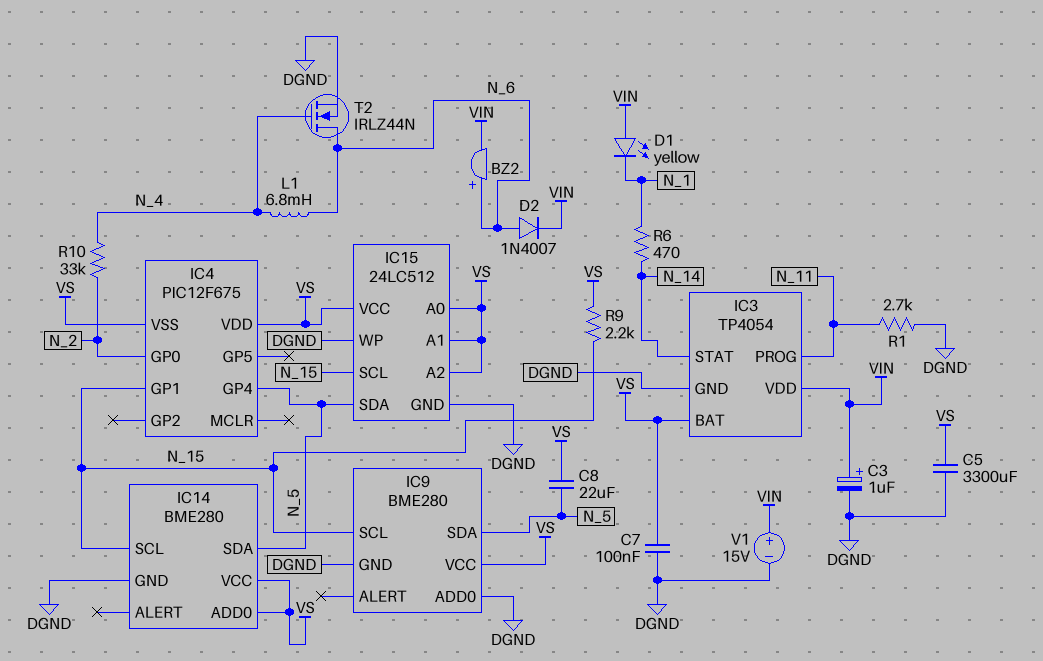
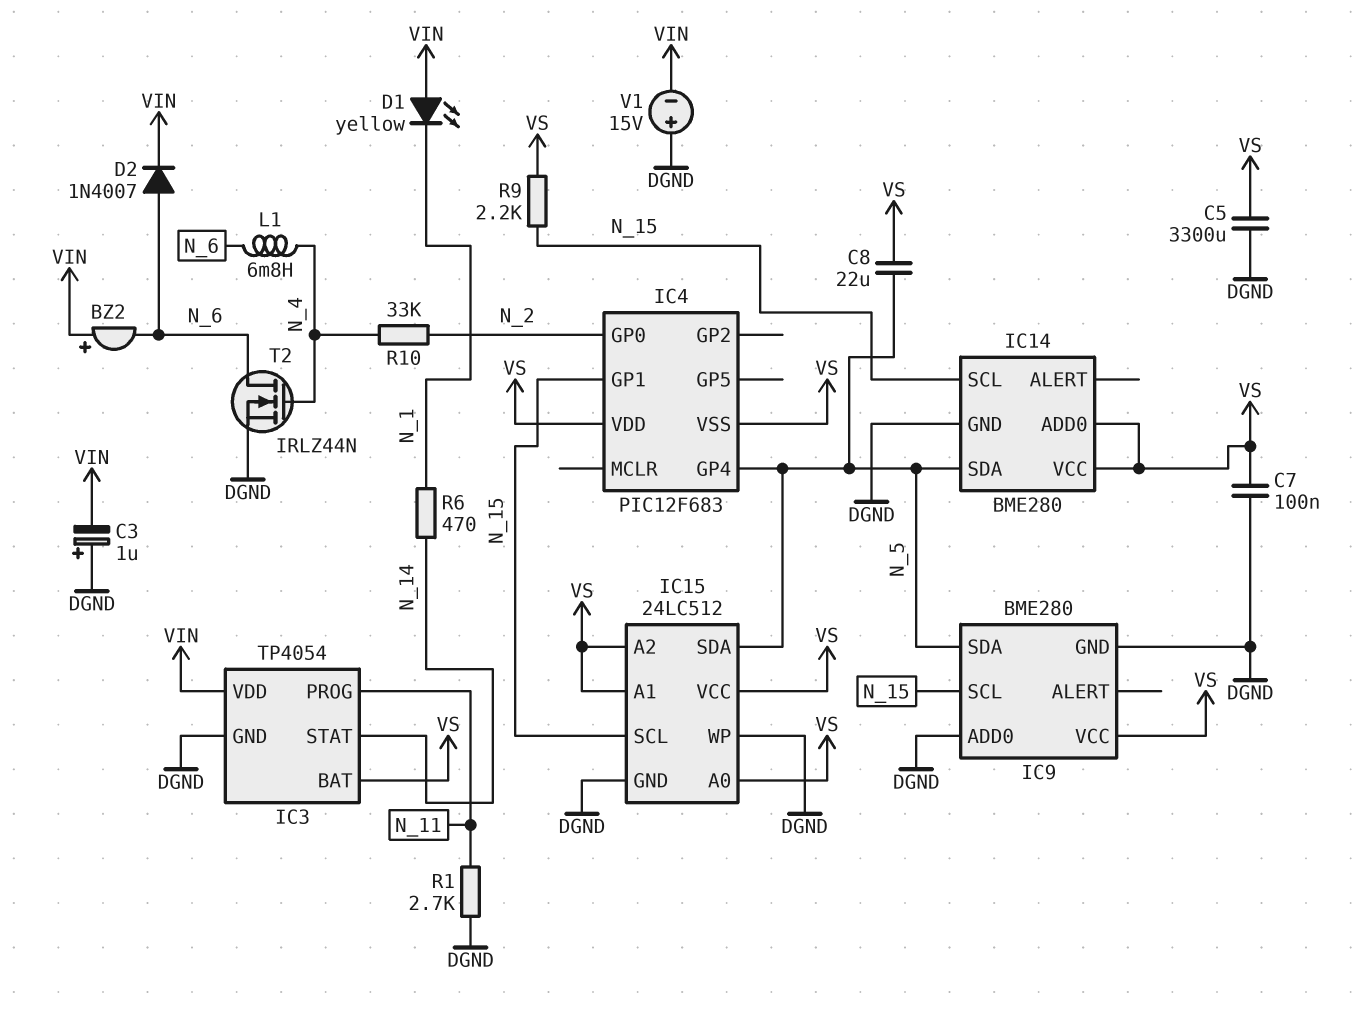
BZ2: buzzer (plus N_6, minus VIN) -> buzzer (plus VIN, minus N_6)
C3: 1uF (plus VIN, minus DGND) -> 1uF (plus DGND, minus VIN)
IC4: PIC12F675 -> PIC12F683
V1: 15V (plus VIN, minus DGND) -> 15V (plus DGND, minus VIN)

